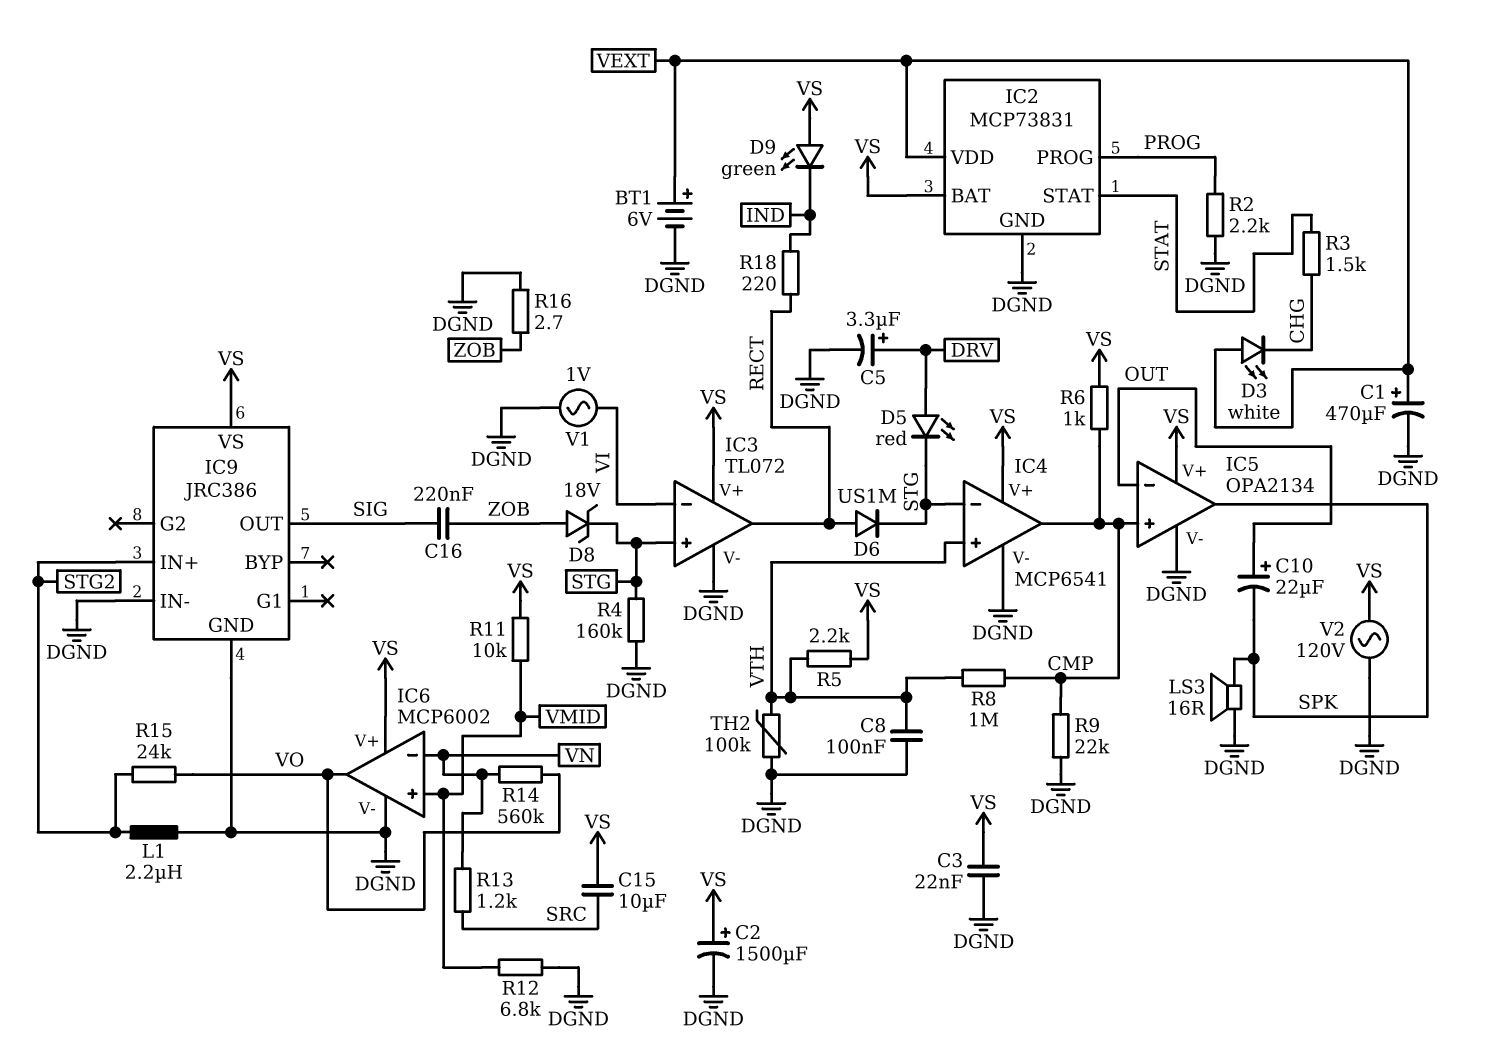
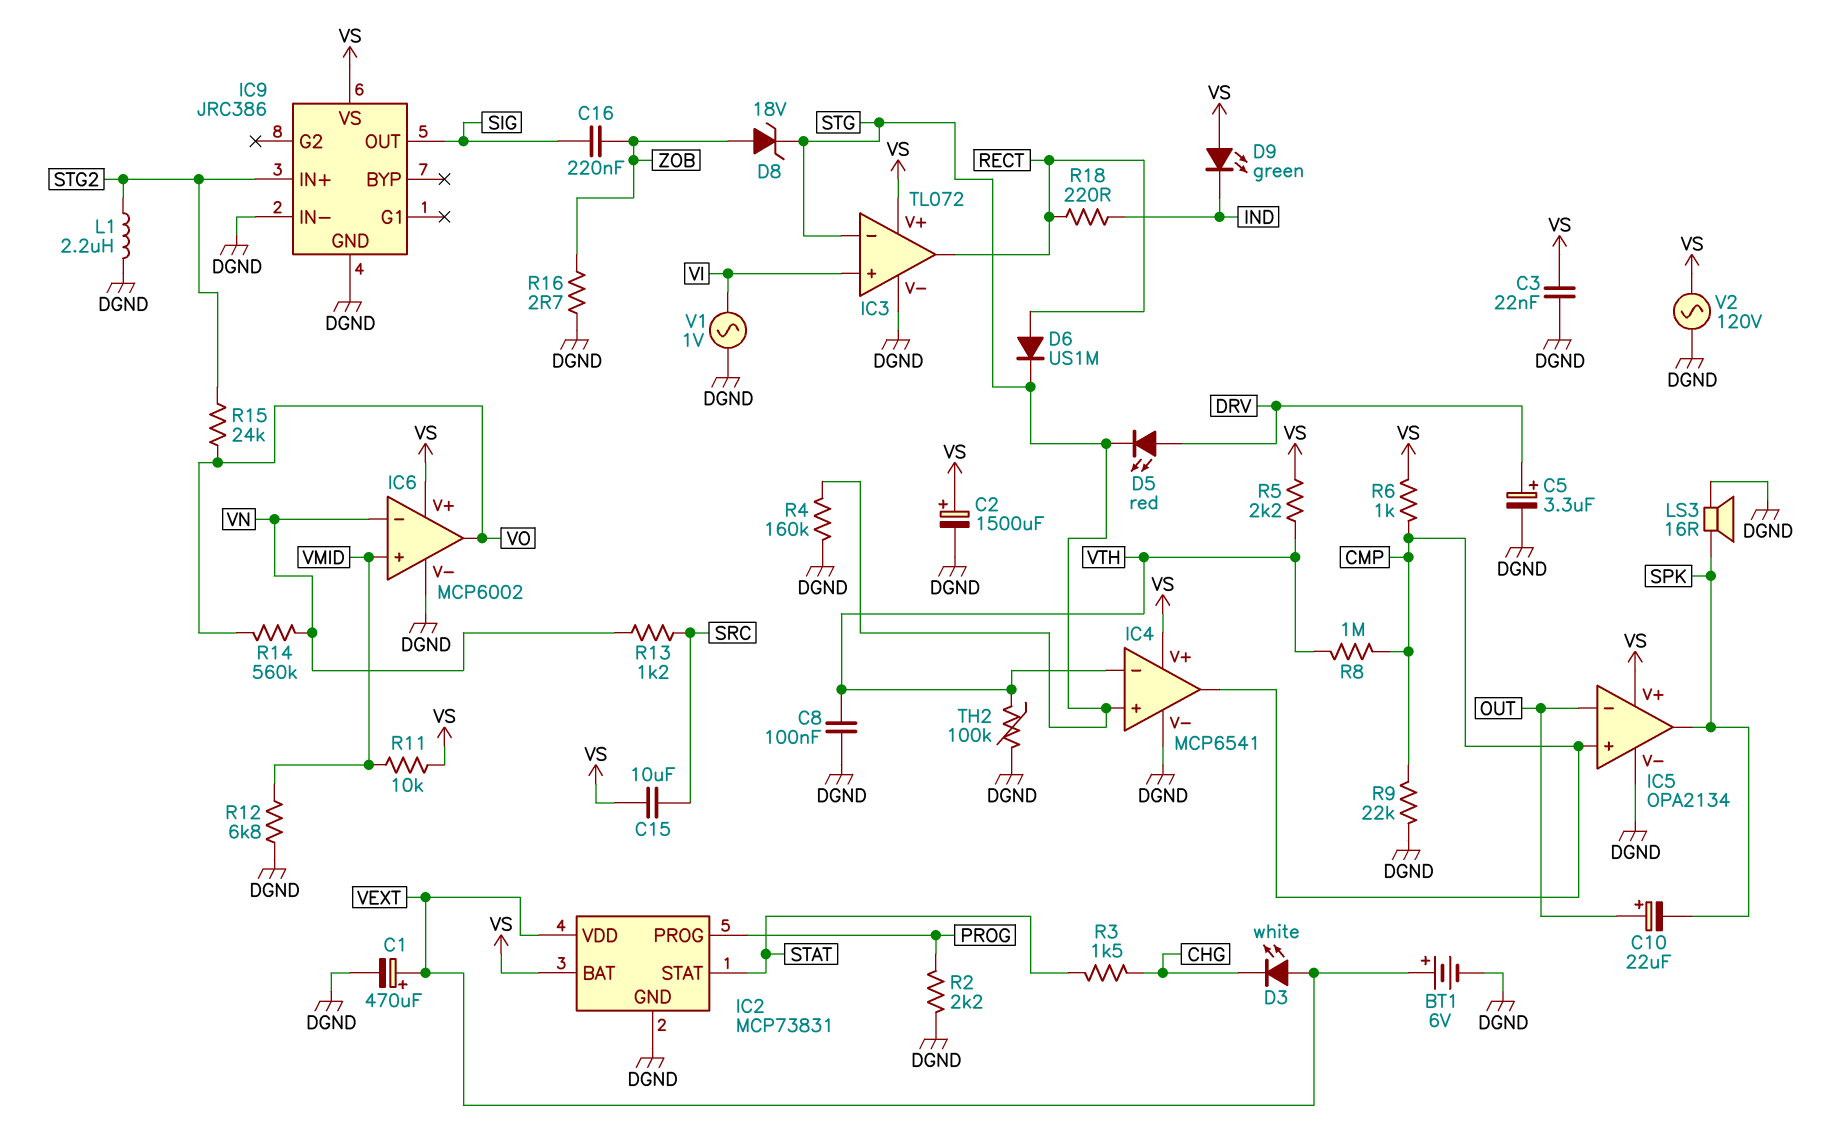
IC3 pin in+: STG -> VI
IC3 pin in-: VI -> STG
IC4 pin in+: VTH -> STG
IC4 pin in-: STG -> VTH

